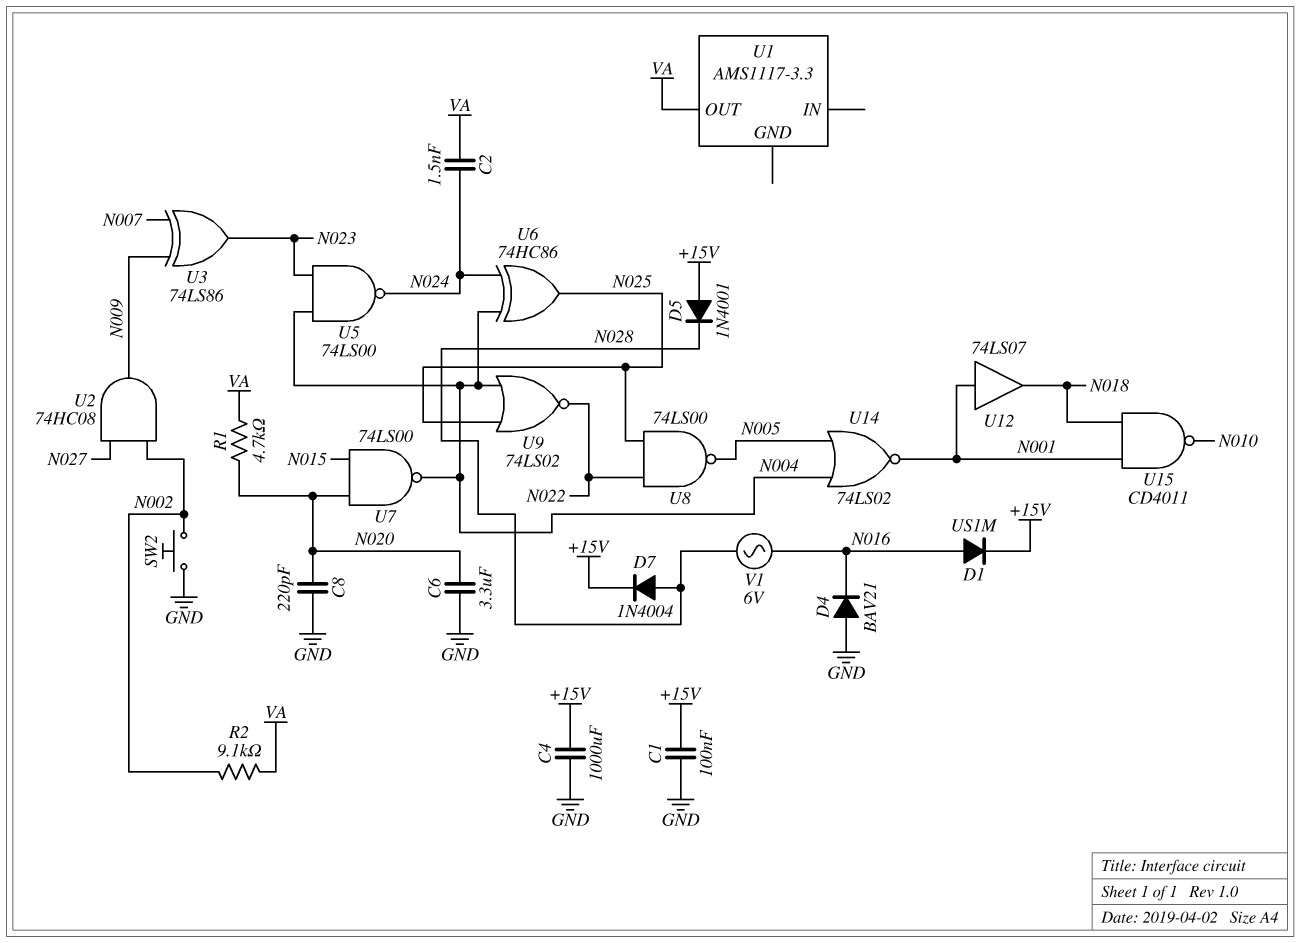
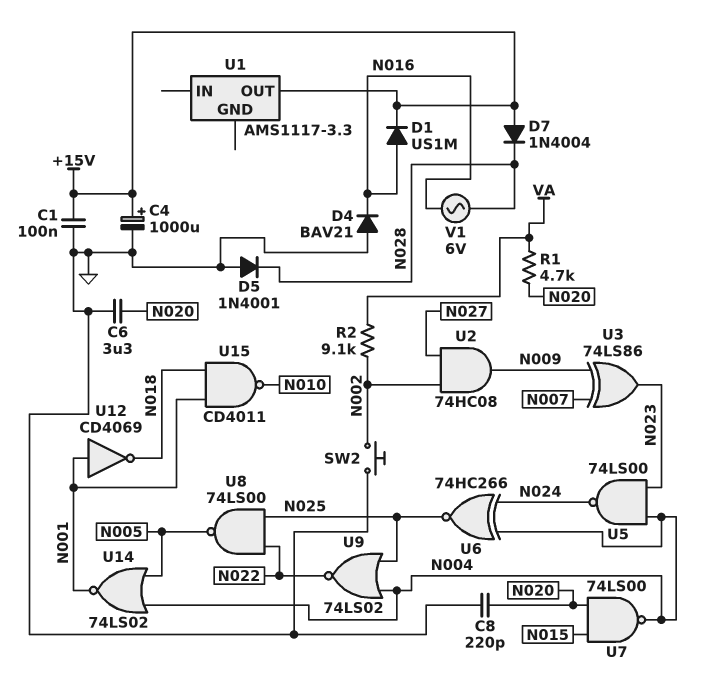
C2: 1.5nF (N024, VA) -> none
C4: 1000uF (+15V, GND) -> 1000uF (plus +15V, minus GND)
D5: diode 1N4001 (A +15V, K N028) -> diode 1N4001 (A GND, K N028)
D7: diode 1N4004 (A N028, K +15V) -> diode 1N4004 (A +15V, K N028)
U1 pin OUT: VA -> +15V
U6: XOR 74HC86 (in N004, in N024, out N025) -> XNOR 74HC266 (in N004, in N024, out N025)
U12: buffer 74LS07 (in N001, out N018) -> NOT CD4069 (in N001, out N018)

